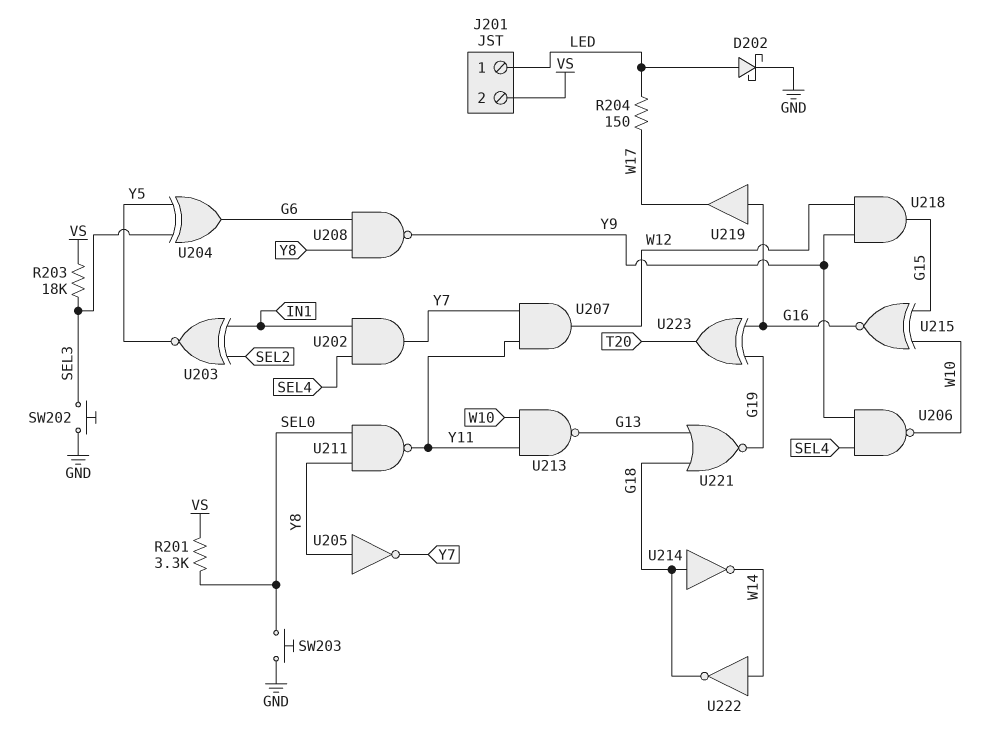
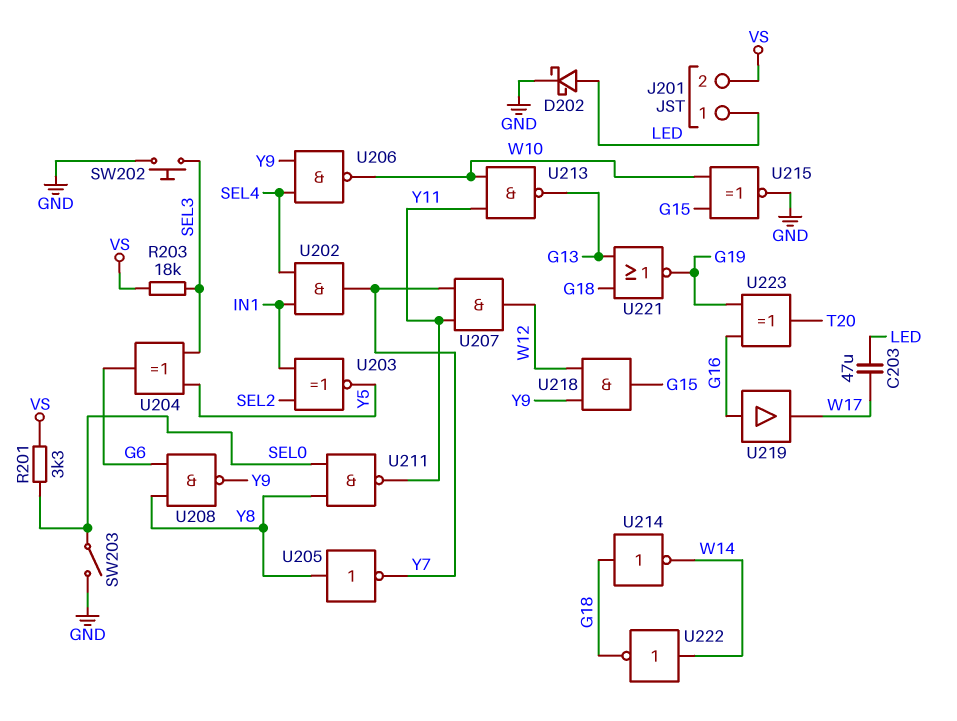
C203: none -> 47uF (LED, W17)
R204: 150 (LED, W17) -> none
SW203: button (GND, SEL0) -> switch (GND, SEL0)
U215: XNOR (in G15, in W10, out G16) -> XNOR (in G15, in W10, out GND)

